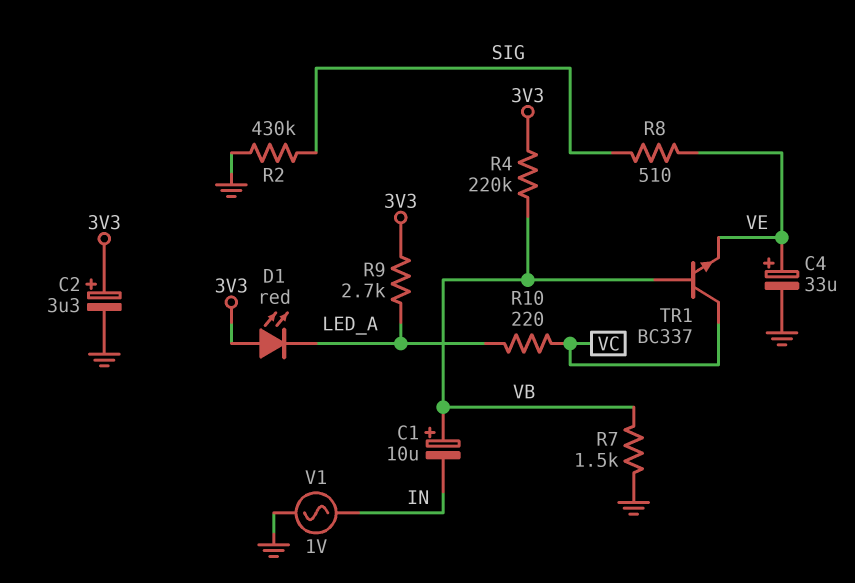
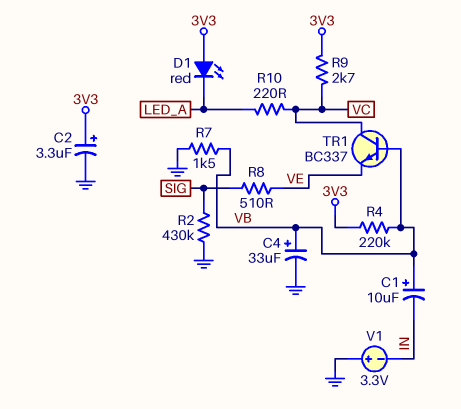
C4: 33uF (plus VE, minus GND) -> 33uF (plus VB, minus GND)
R9: 2.7k (3V3, LED_A) -> 2.7k (3V3, VC)
V1: AC 1V (GND, IN) -> 3.3V (plus GND, minus IN)

